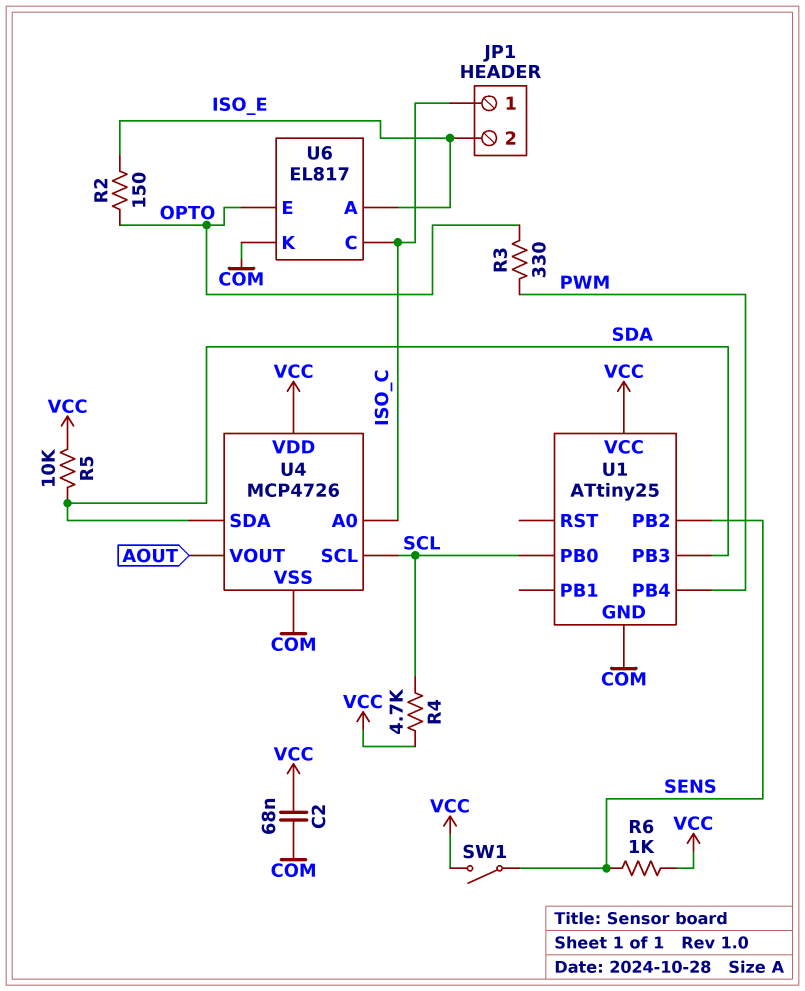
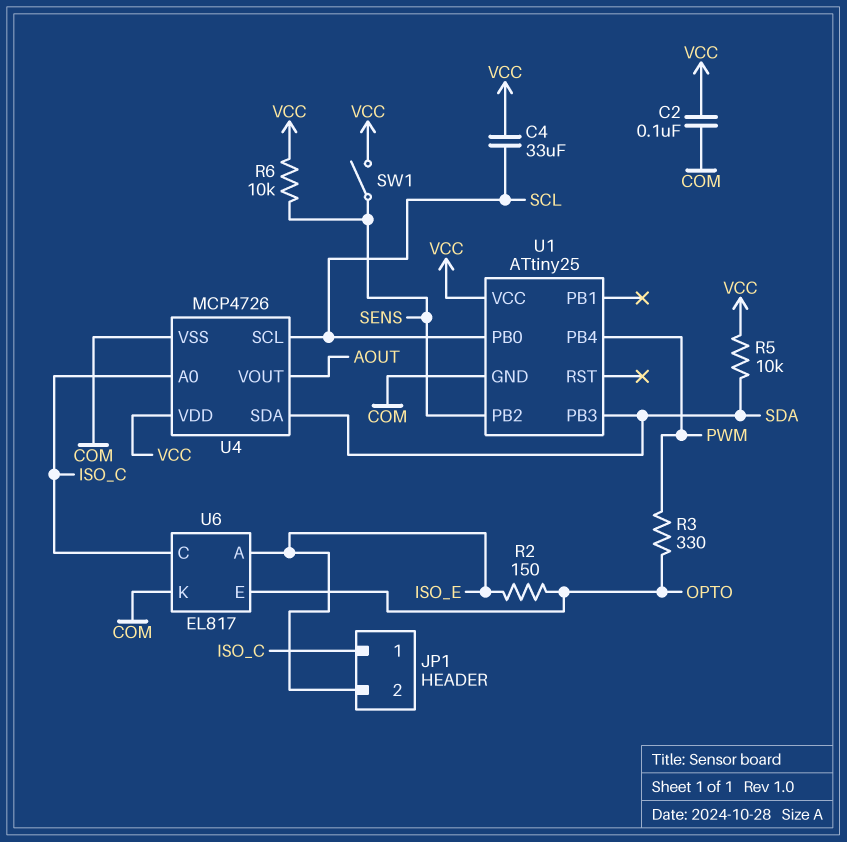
C2: 68nF (COM, VCC) -> 100nF (COM, VCC)
C4: none -> 33uF (SCL, VCC)
R4: 4.7k (SCL, VCC) -> none
R6: 1k (SENS, VCC) -> 10k (SENS, VCC)

